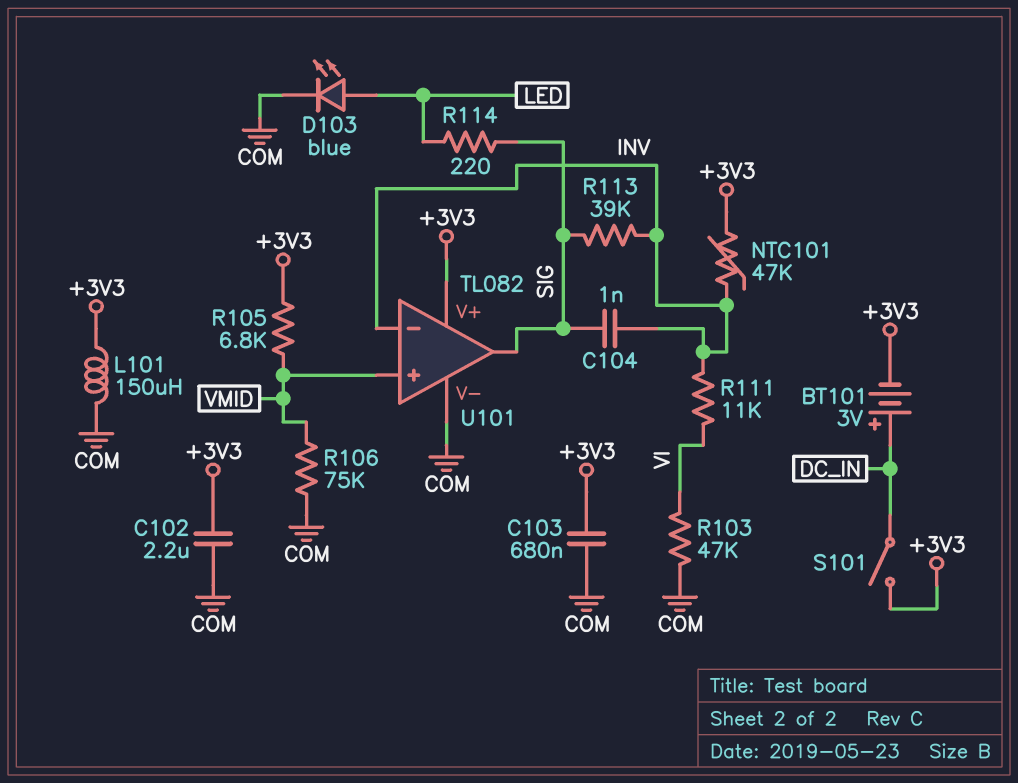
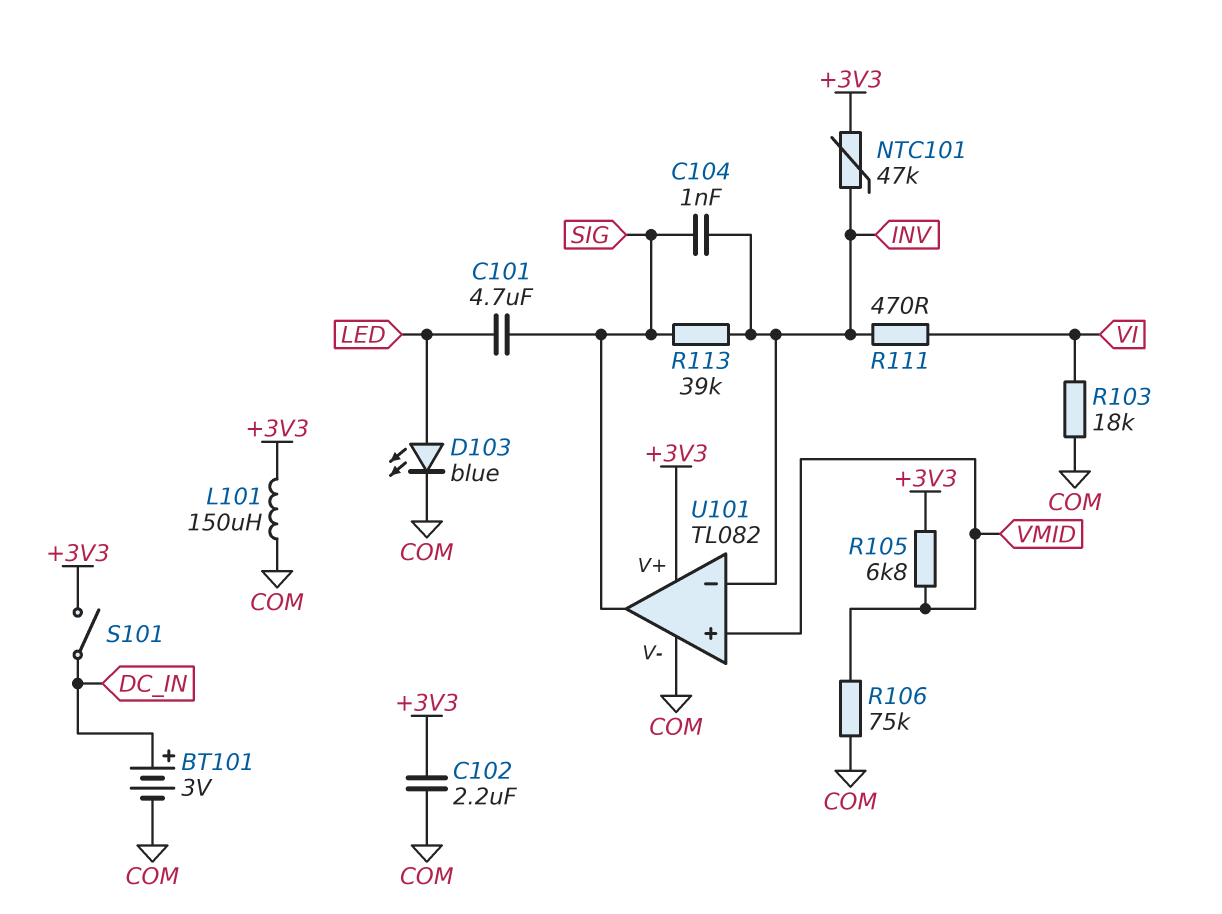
BT101: 3V (plus DC_IN, minus +3V3) -> 3V (plus DC_IN, minus COM)
C101: none -> 4.7uF (LED, SIG)
C103: 680nF (+3V3, COM) -> none
R103: 47k (COM, VI) -> 18k (COM, VI)
R111: 11k (INV, VI) -> 470 (INV, VI)
R114: 220 (LED, SIG) -> none

